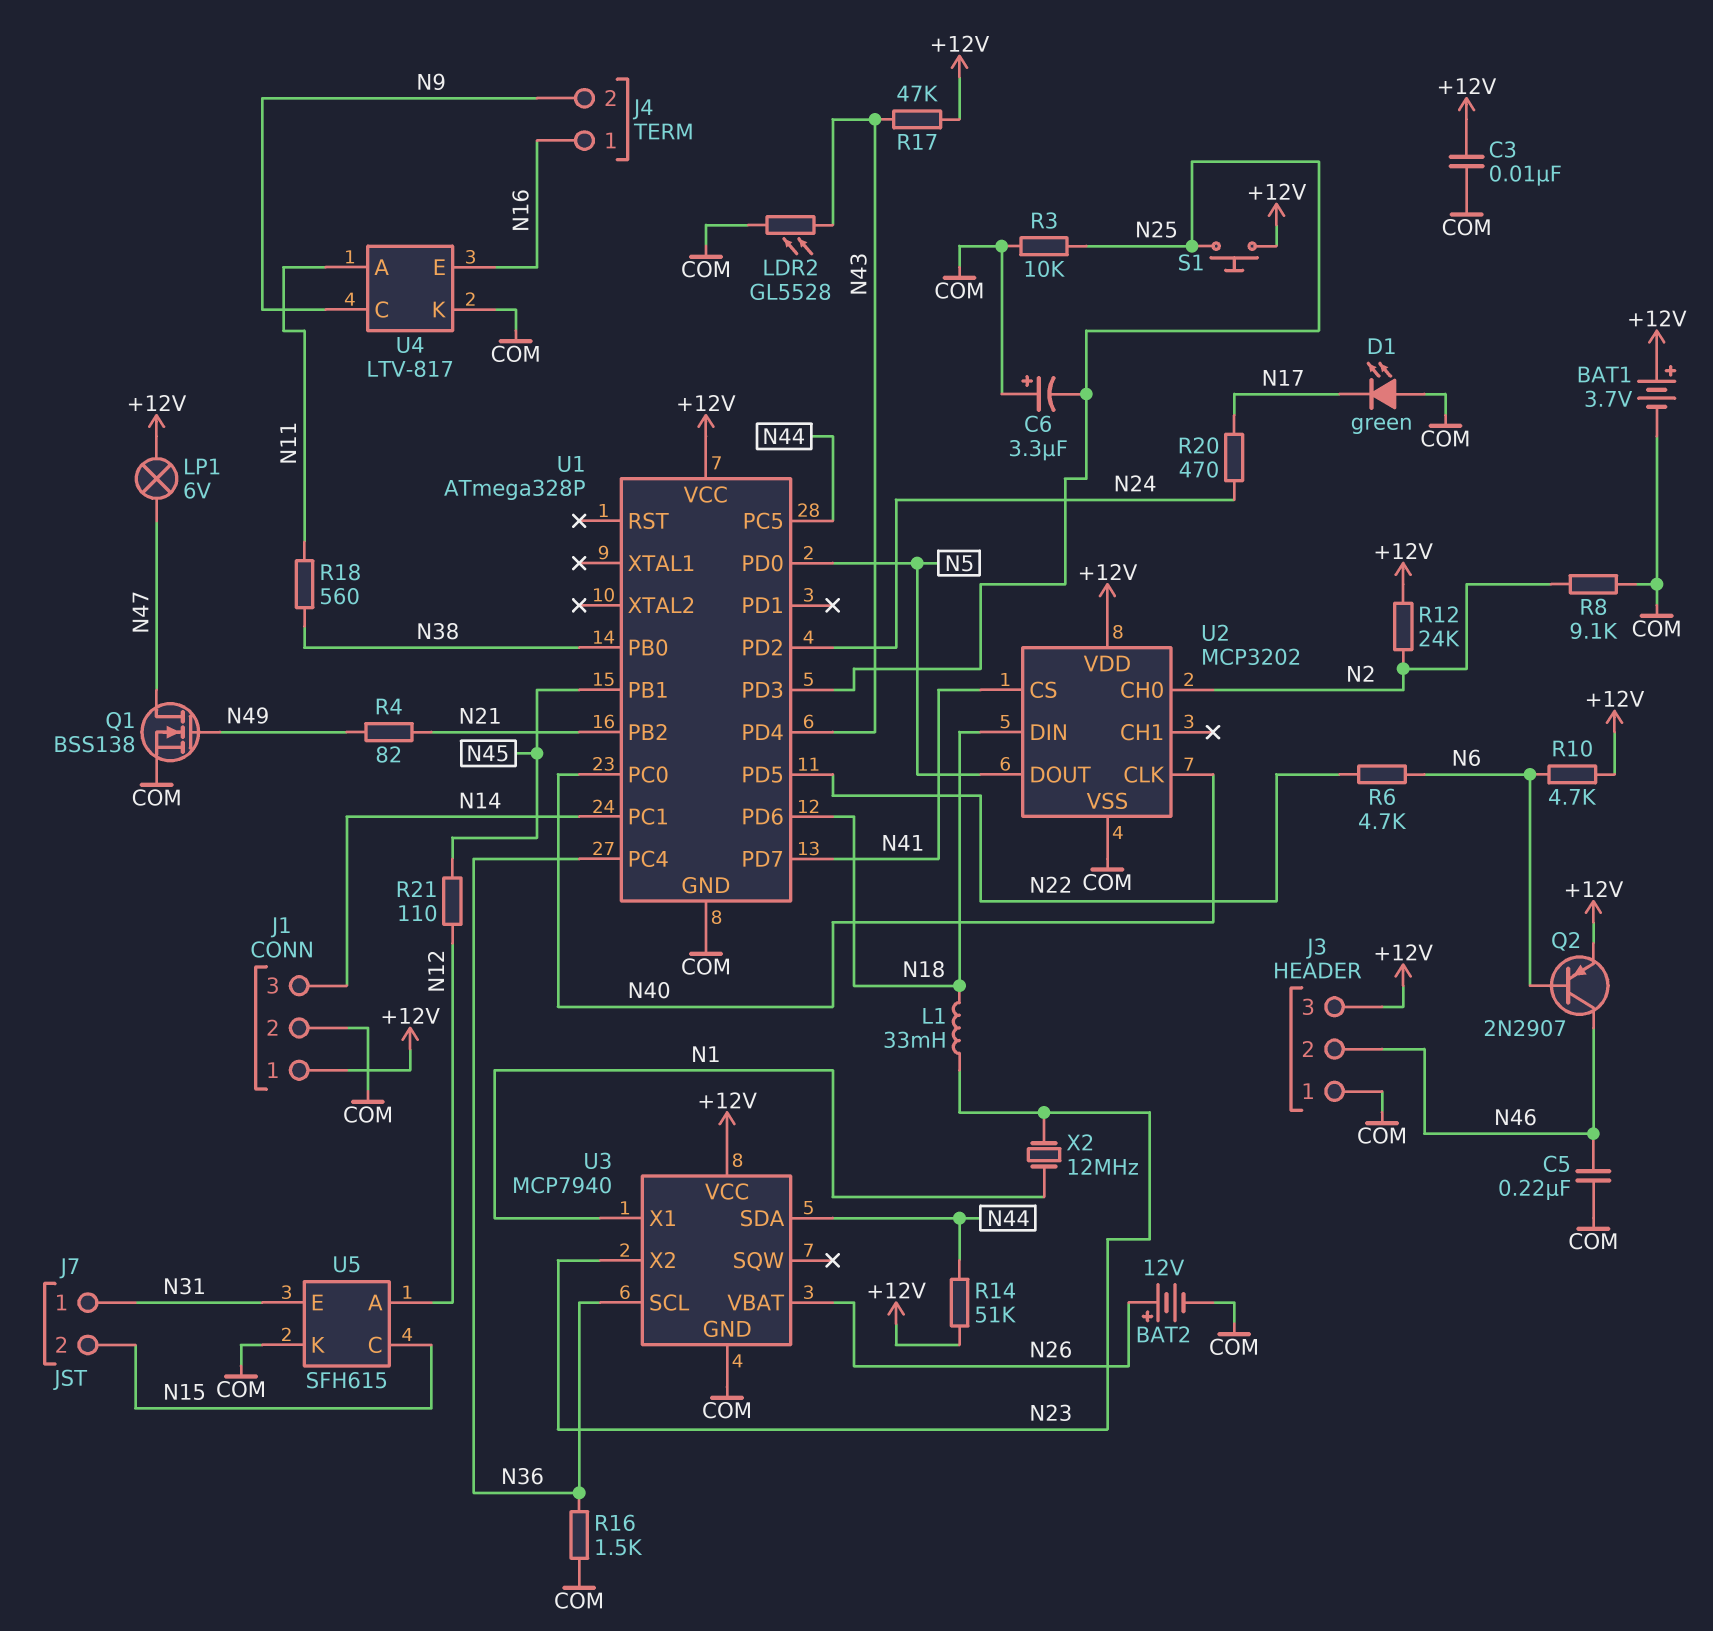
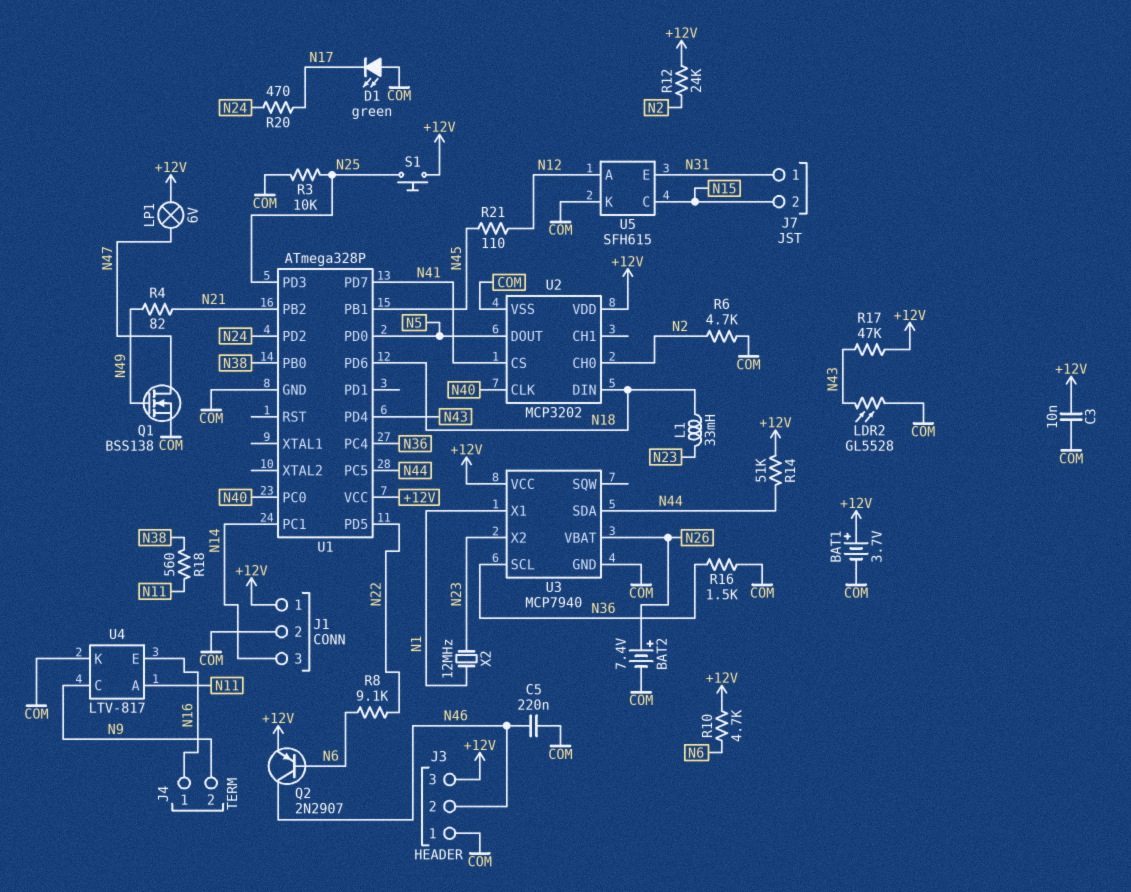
BAT2: 12V (plus N26, minus COM) -> 7.4V (plus N26, minus COM)
C6: 3.3uF (plus COM, minus N25) -> none
R6: 4.7k (N6, N22) -> 4.7k (COM, N2)
R8: 9.1k (COM, N2) -> 9.1k (N6, N22)

